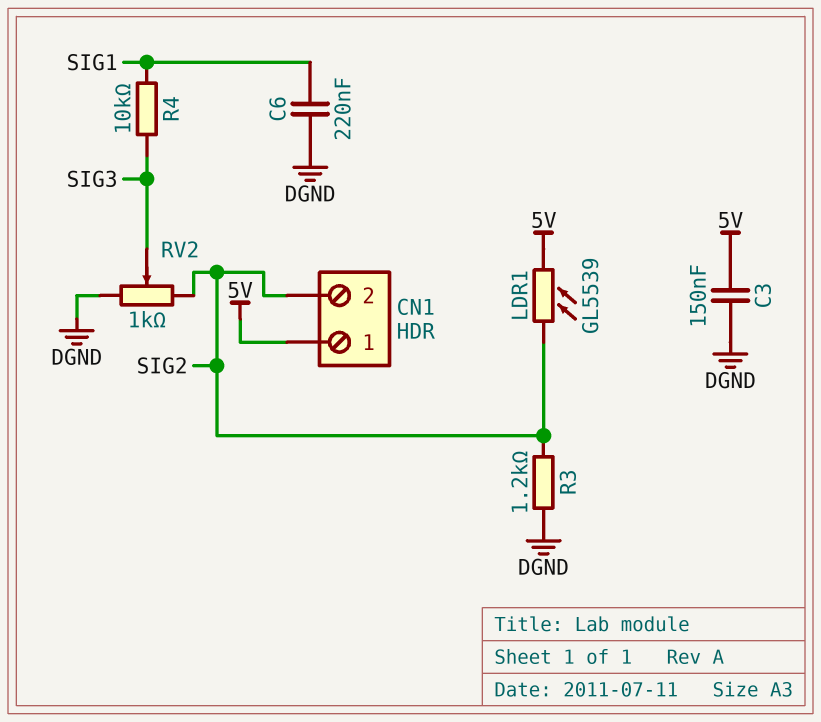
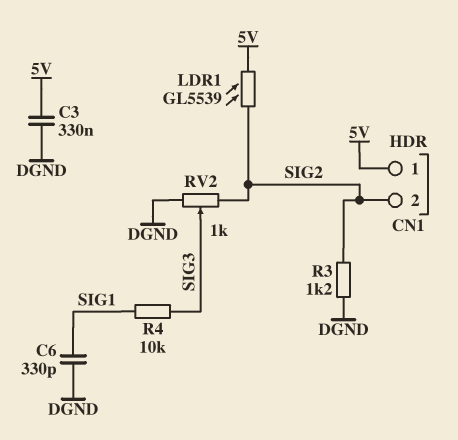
C3: 150nF (5V, DGND) -> 330nF (5V, DGND)
C6: 220nF (DGND, SIG1) -> 330pF (DGND, SIG1)

